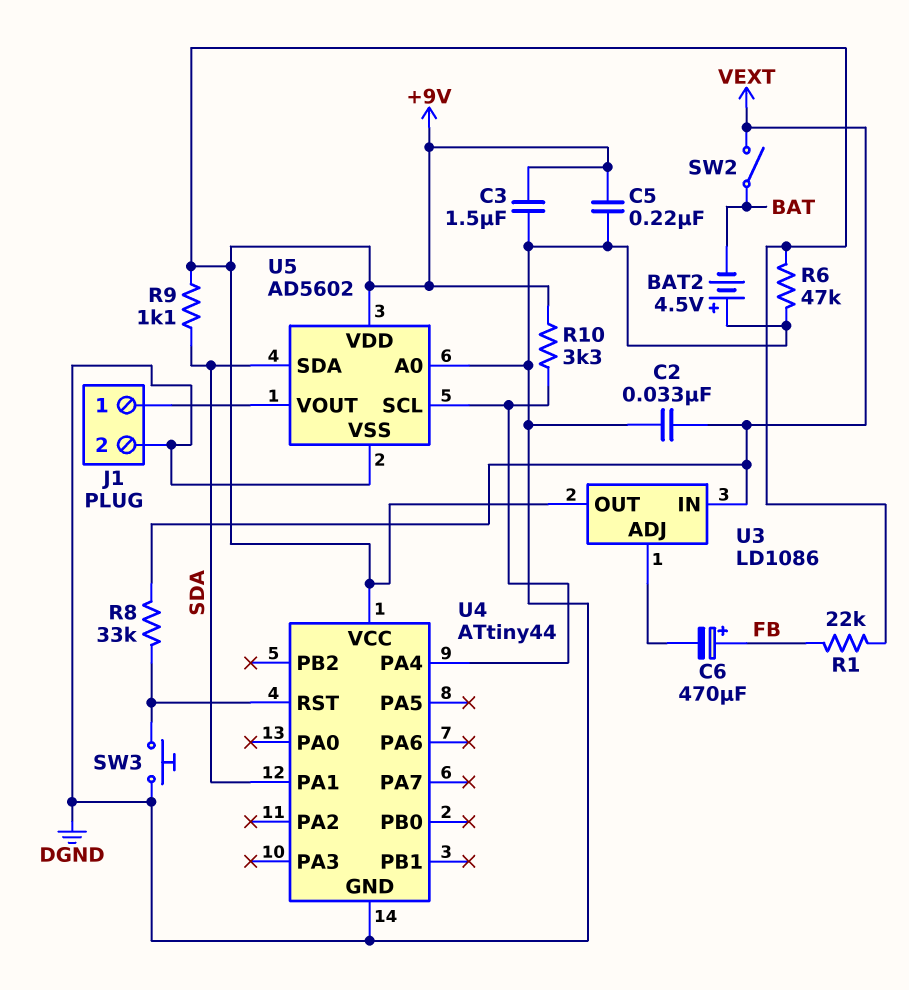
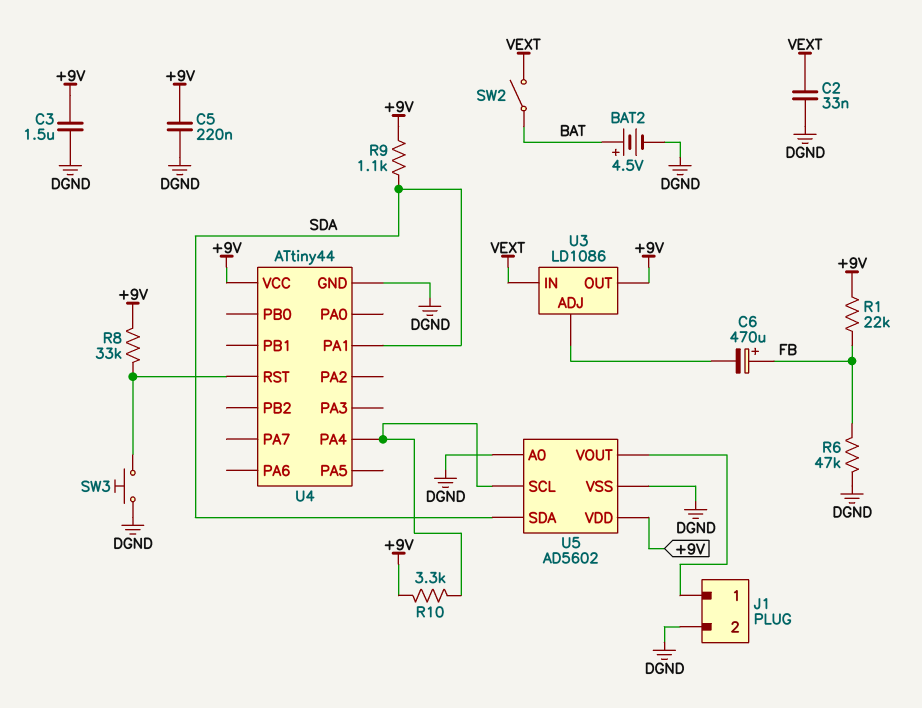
BAT2: 4.5V (plus DGND, minus BAT) -> 4.5V (plus BAT, minus DGND)
R6: 47k (+9V, DGND) -> 47k (DGND, FB)
R8: 33k (U4/RST, VEXT) -> 33k (+9V, U4/RST)

